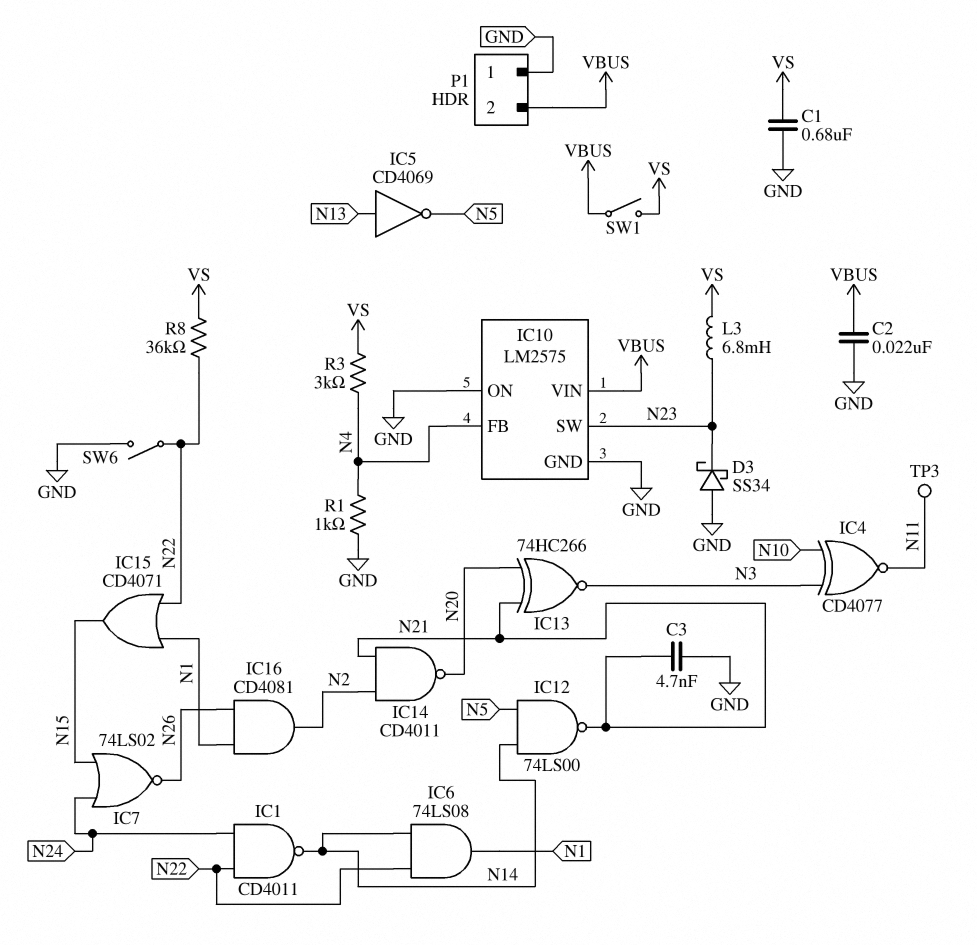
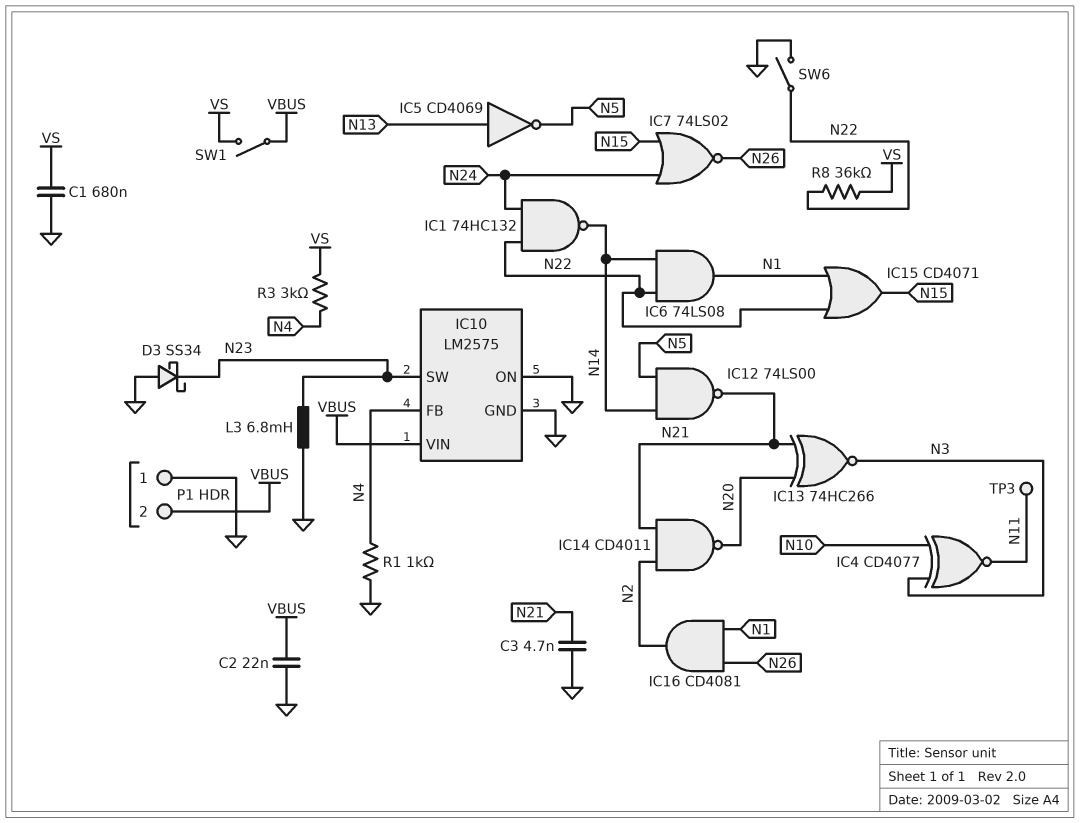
IC1: NAND CD4011 (in N22, in N24, out N14) -> NAND 74HC132 (in N22, in N24, out N14)
L3: 6.8mH (N23, VS) -> 6.8mH (GND, N23)

